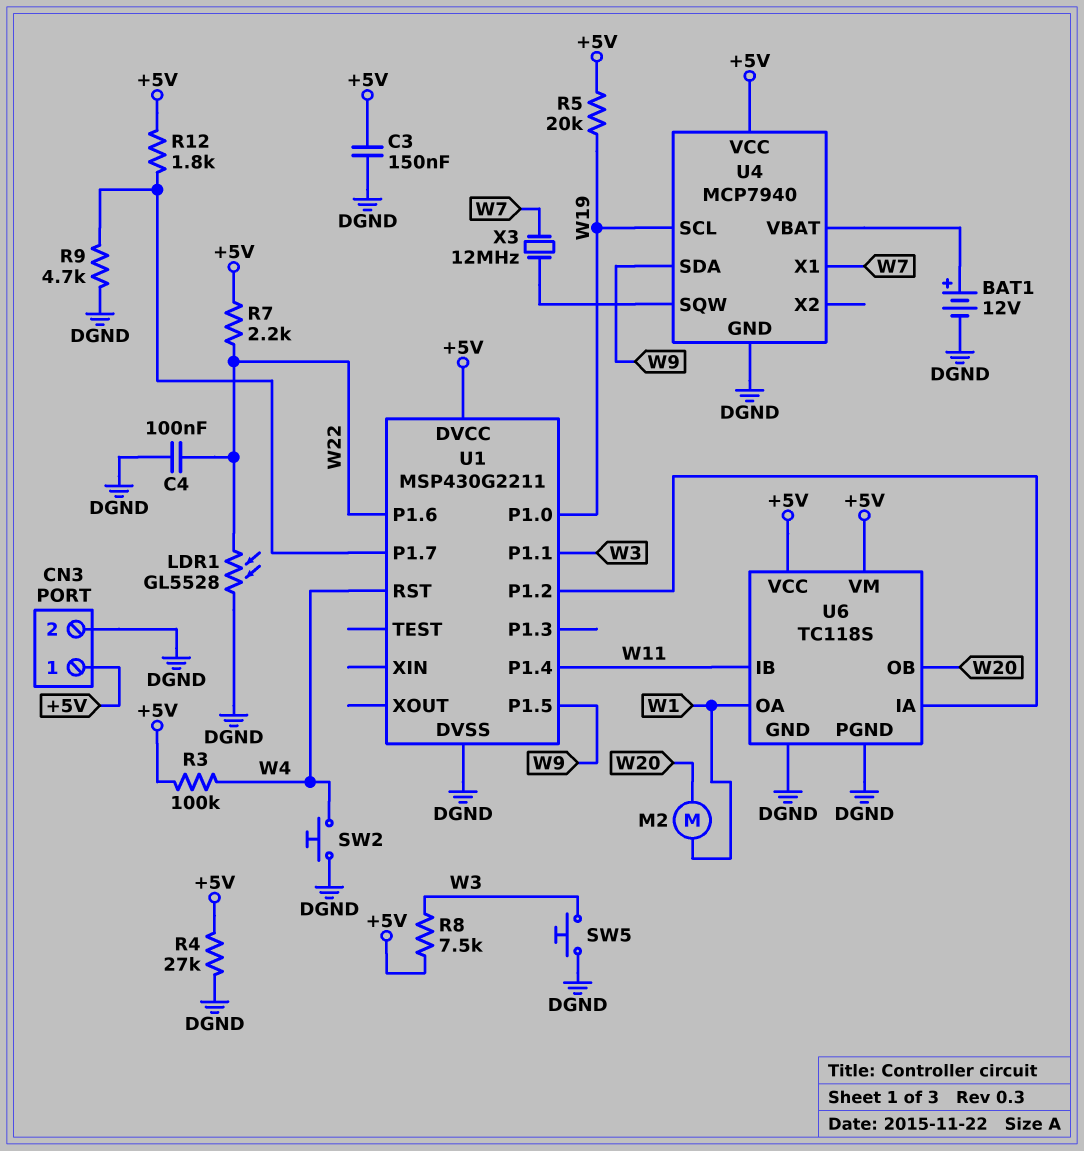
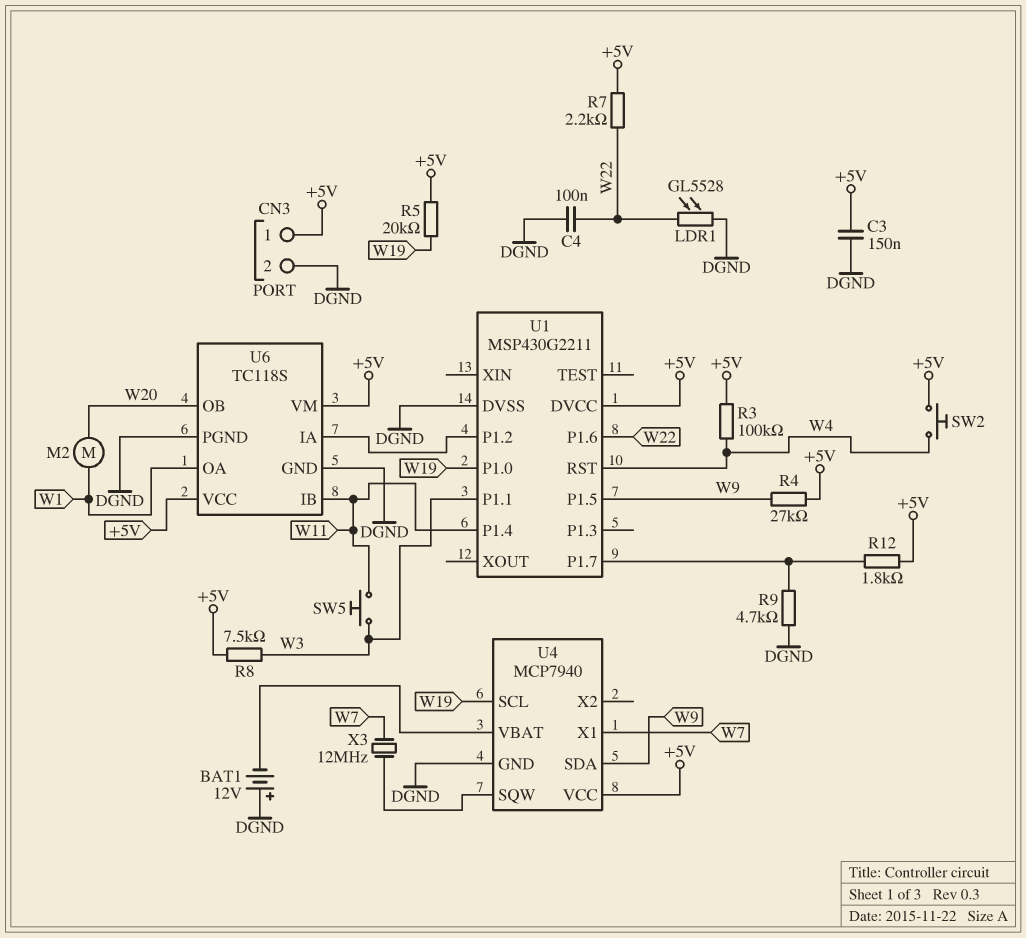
BAT1: 12V (plus U4/VBAT, minus DGND) -> 12V (plus DGND, minus U4/VBAT)
R4: 27k (+5V, DGND) -> 27k (+5V, W9)
SW2: button (DGND, W4) -> button (+5V, W4)
SW5: button (DGND, W3) -> button (W3, W11)

